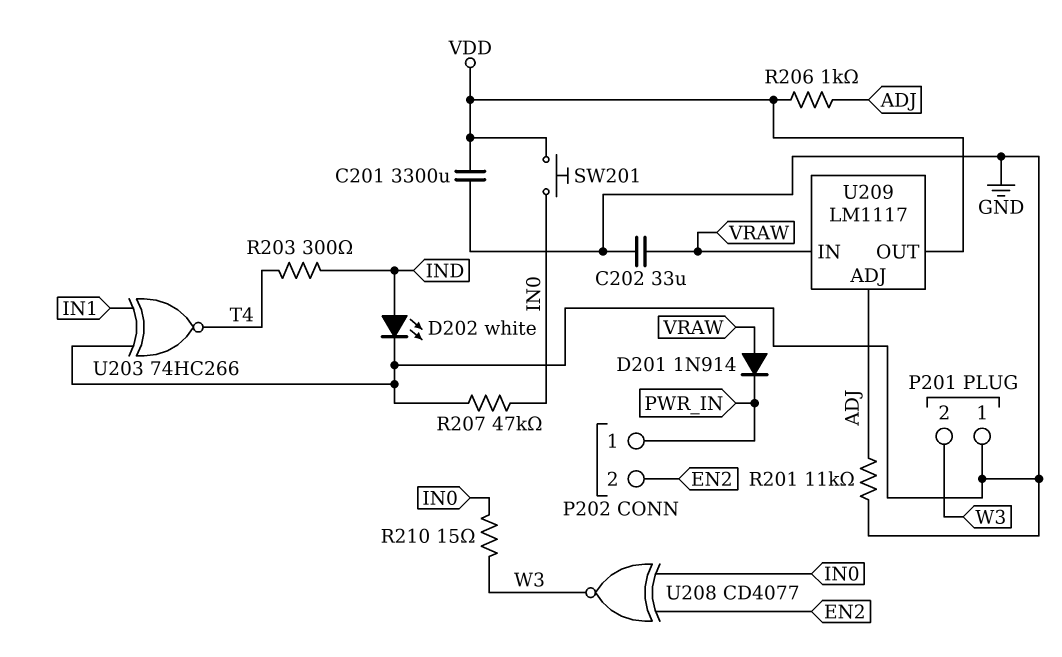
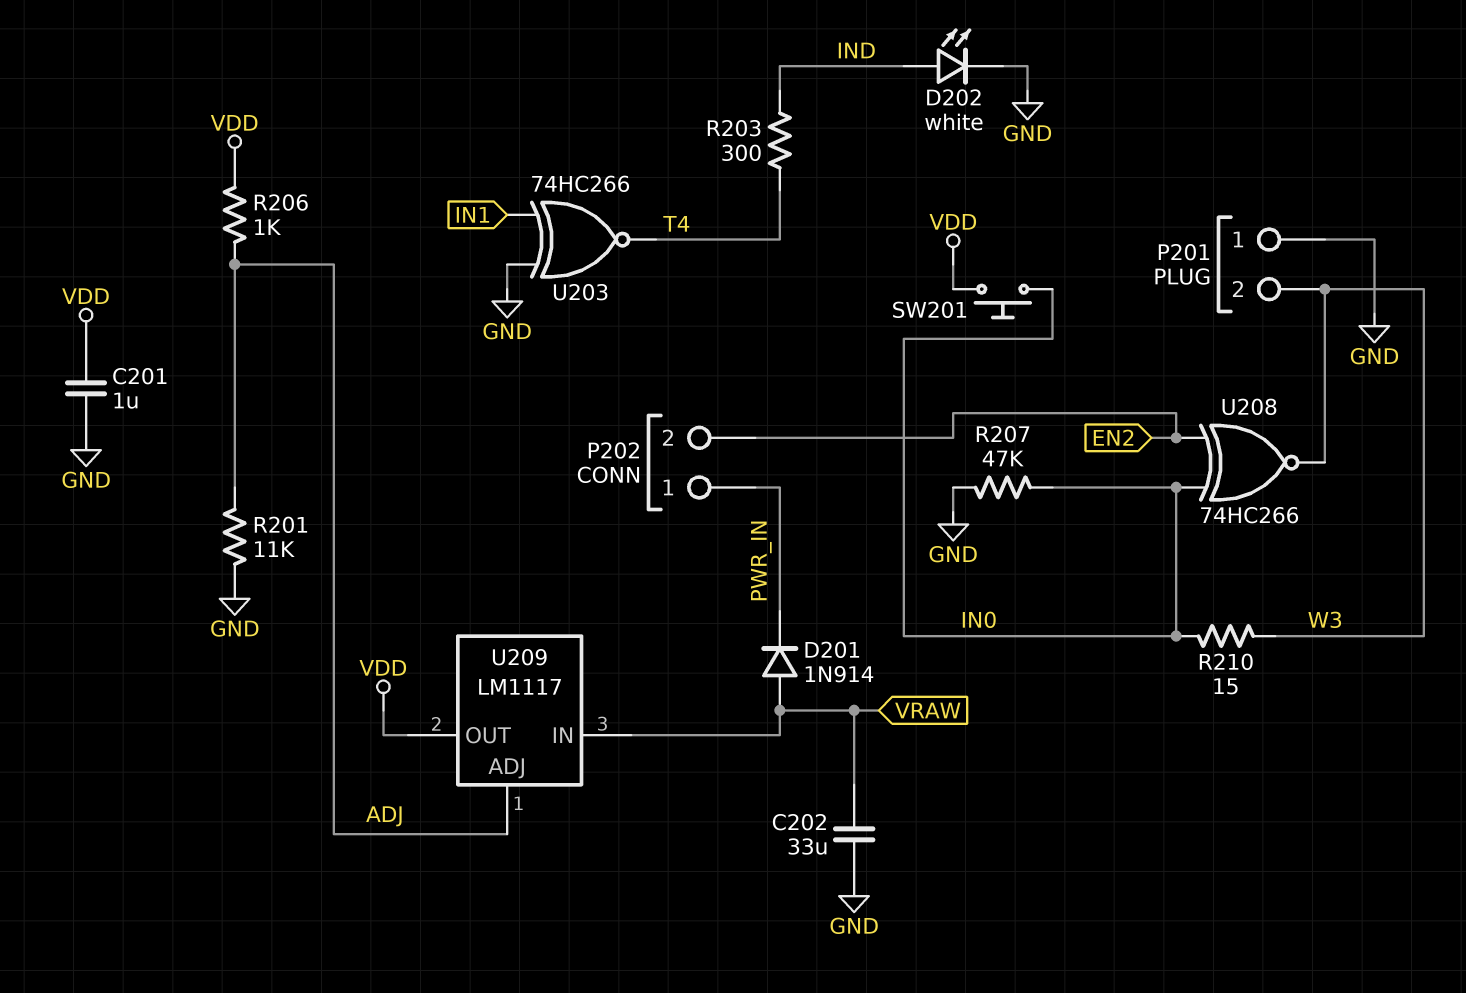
C201: 3300uF (GND, VDD) -> 1uF (GND, VDD)
U208: XNOR CD4077 (in EN2, in IN0, out W3) -> XNOR 74HC266 (in EN2, in IN0, out W3)

